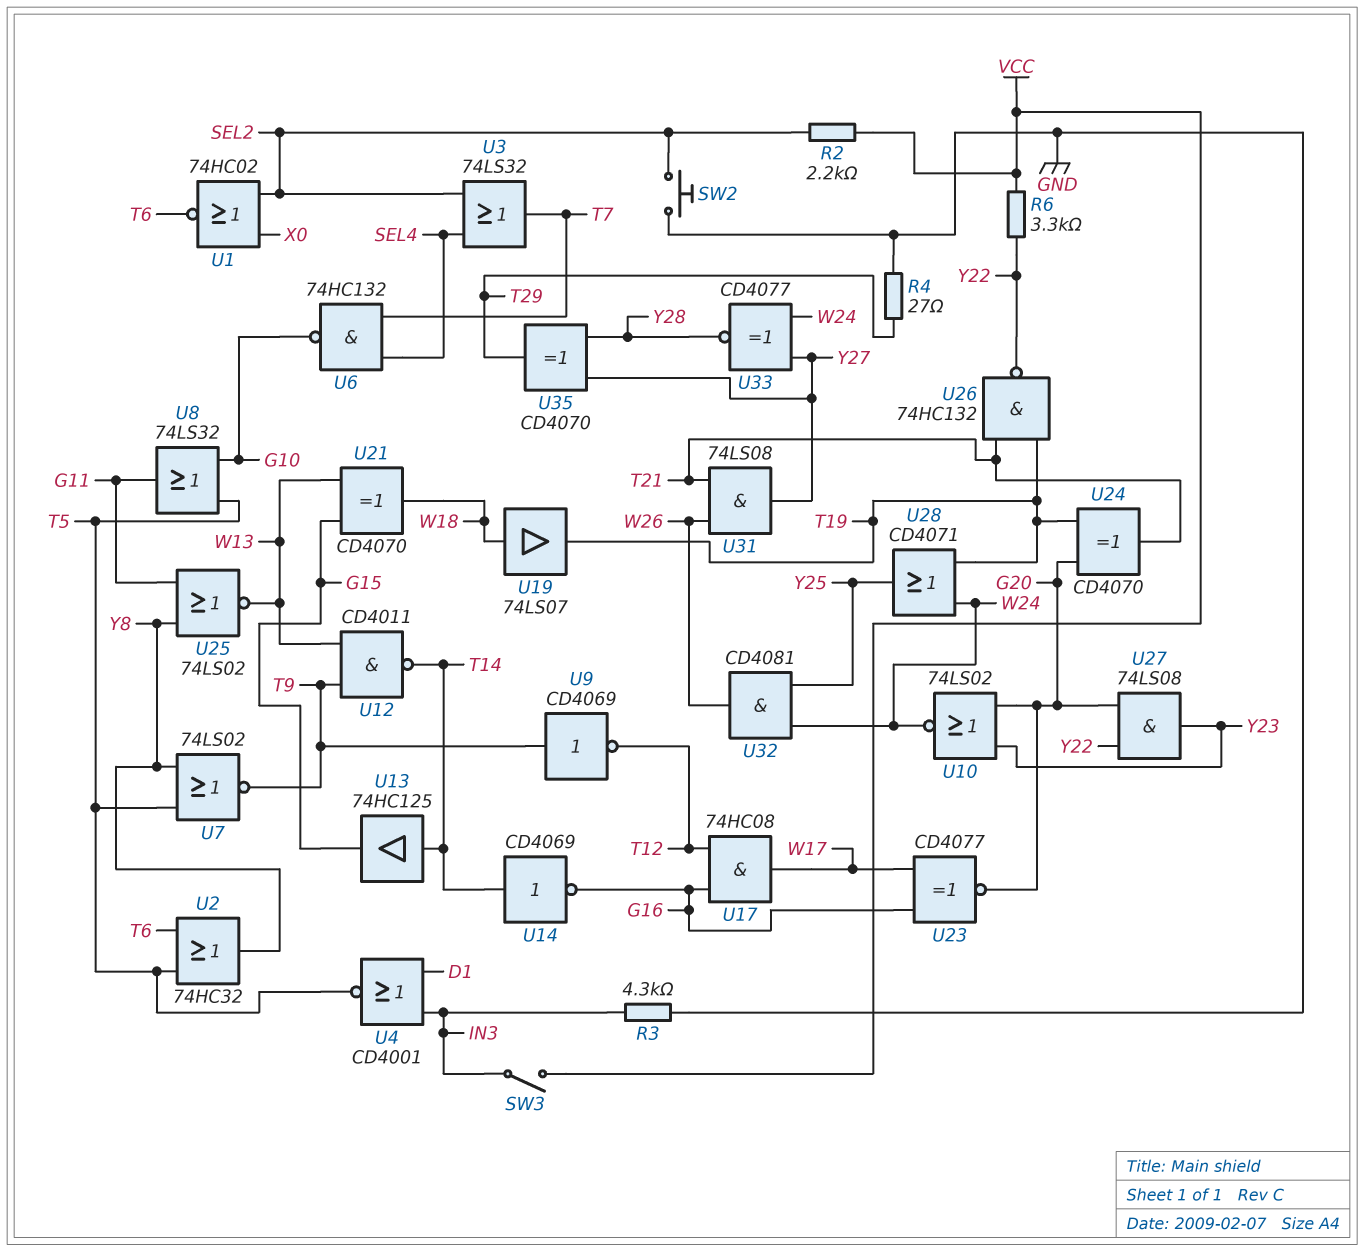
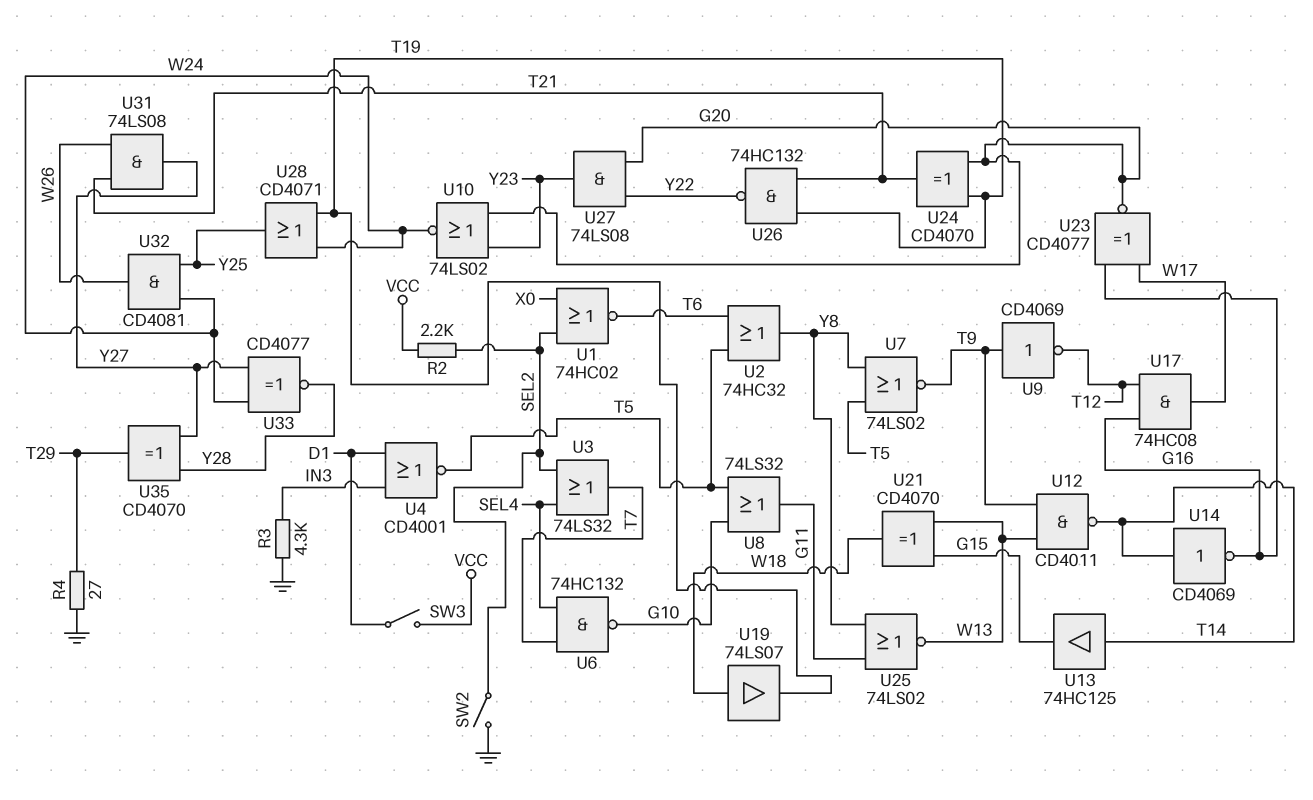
R6: 3.3k (VCC, Y22) -> none
SW2: button (GND, SEL2) -> switch (GND, SEL2)
SW3: switch (IN3, VCC) -> switch (D1, VCC)

